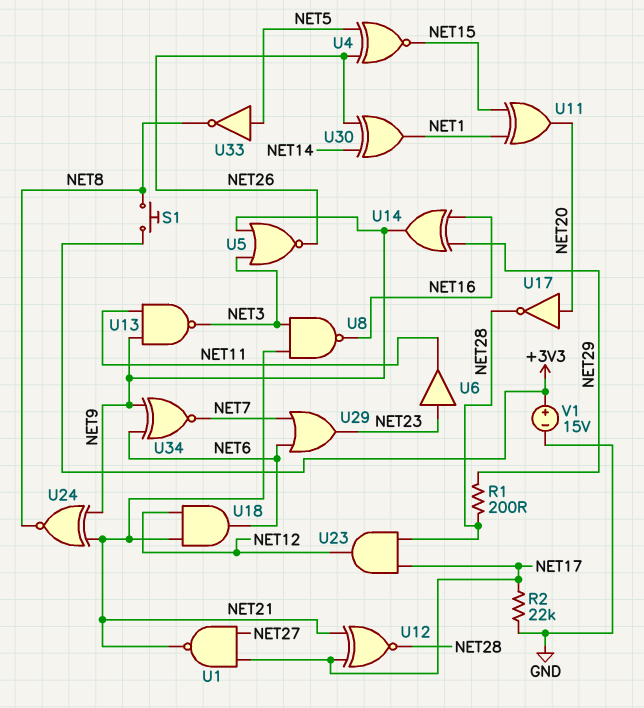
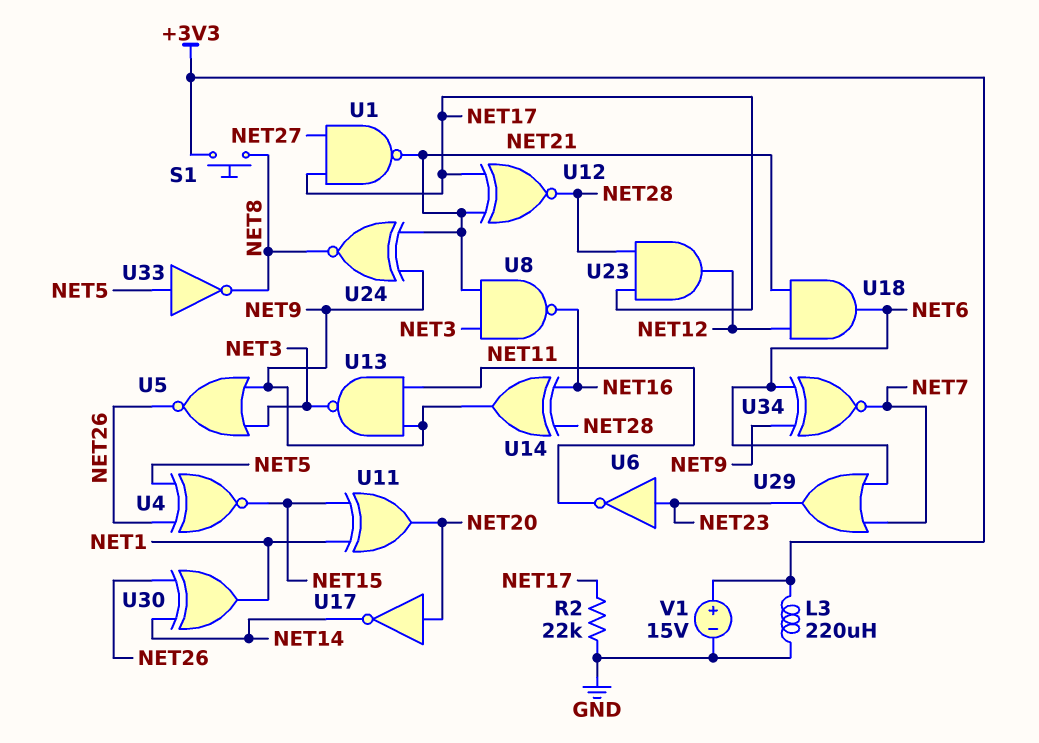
L3: none -> 220uH (+3V3, GND)
R1: 200 (NET28, NET29) -> none
U6: buffer (in NET23, out NET11) -> NOT (in NET23, out NET11)
U14: XOR (in NET16, in NET29, out NET9) -> XOR (in NET16, in NET28, out NET9)
U17: NOT (in NET20, out NET28) -> NOT (in NET20, out NET14)

